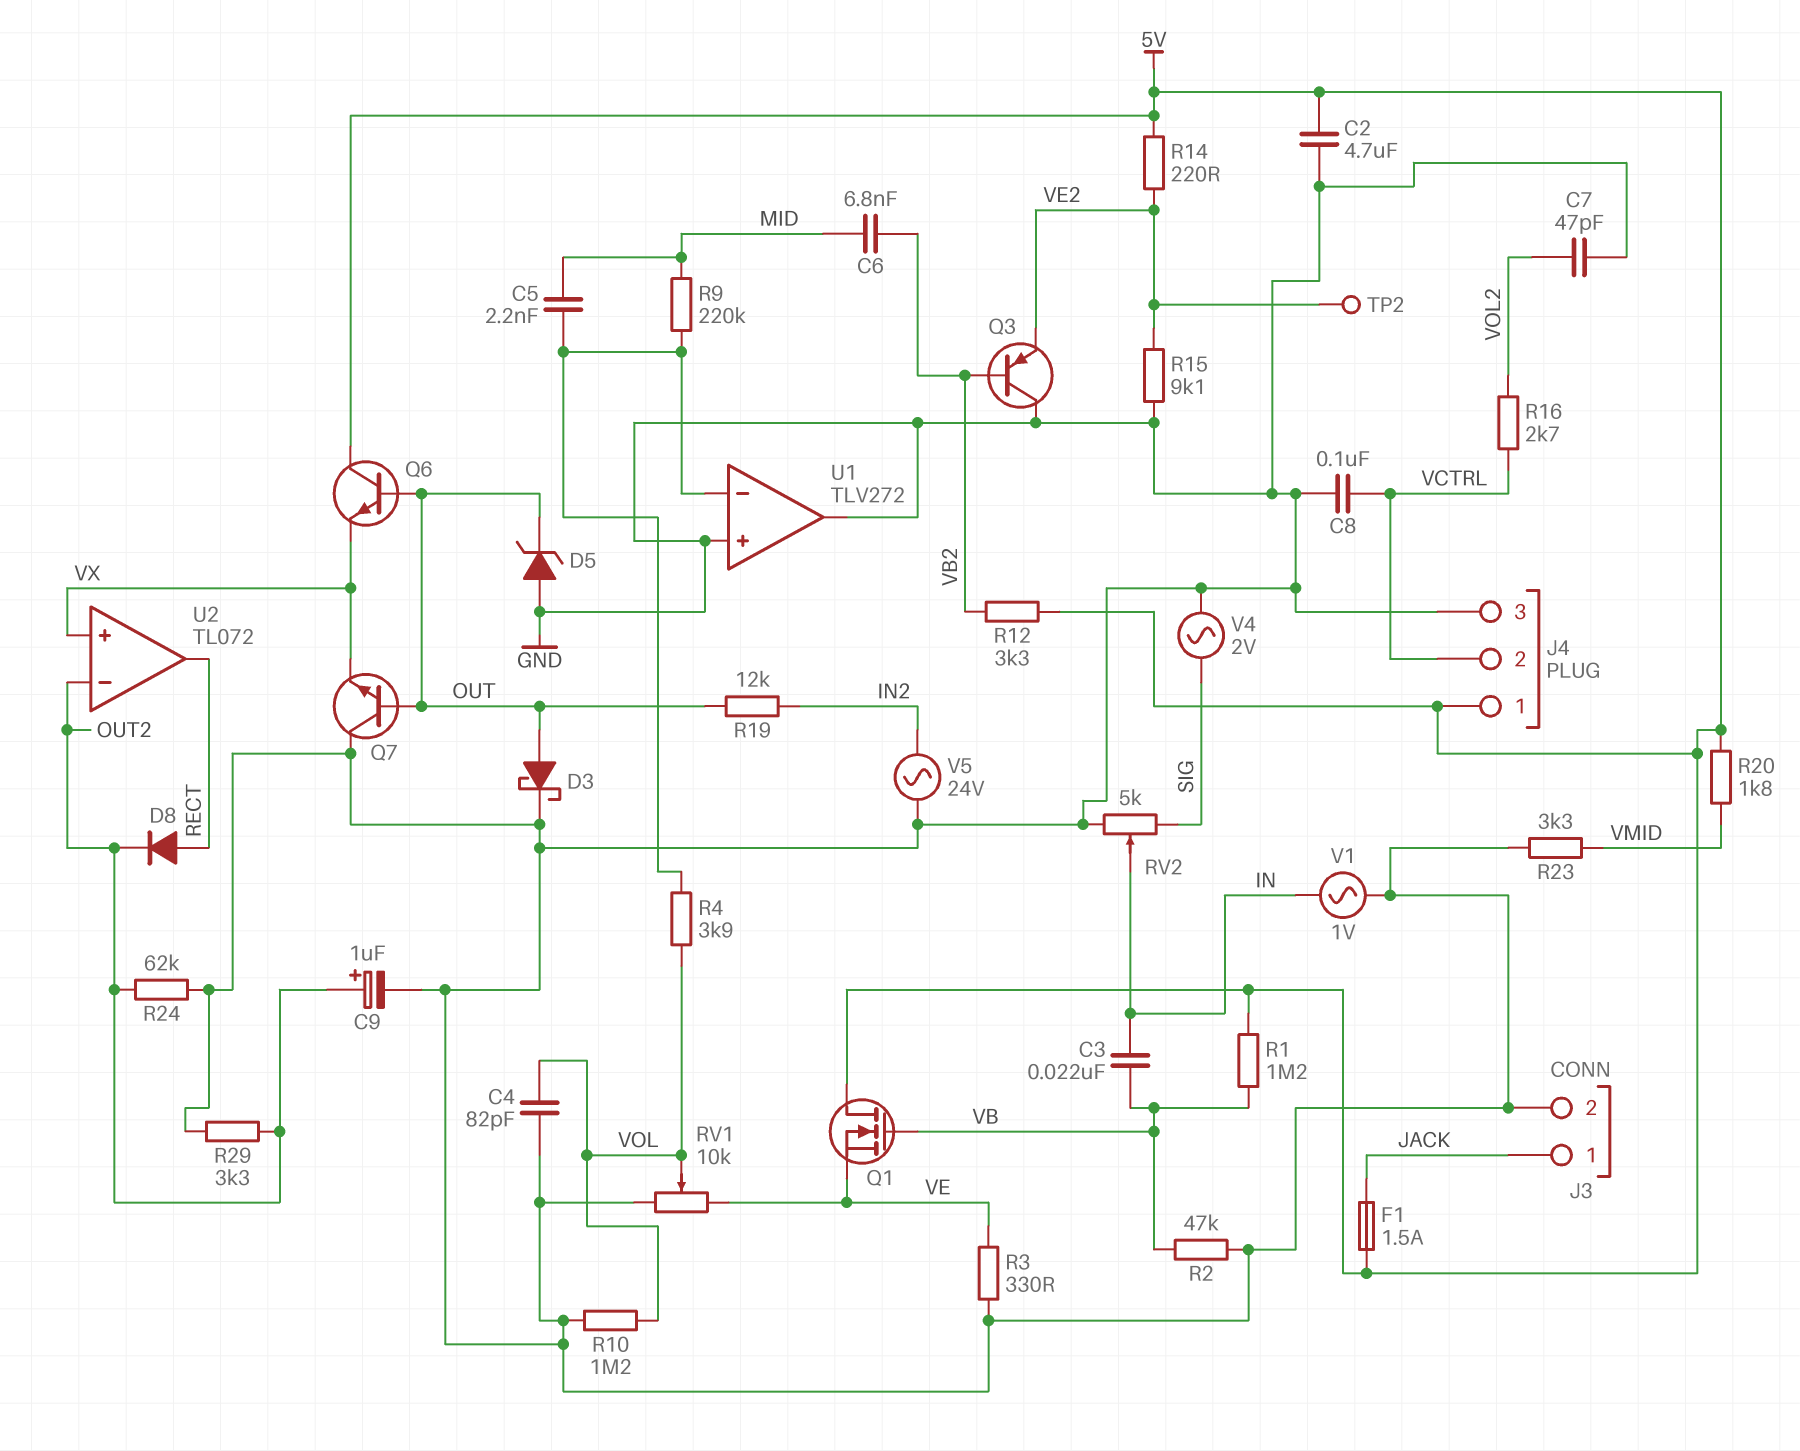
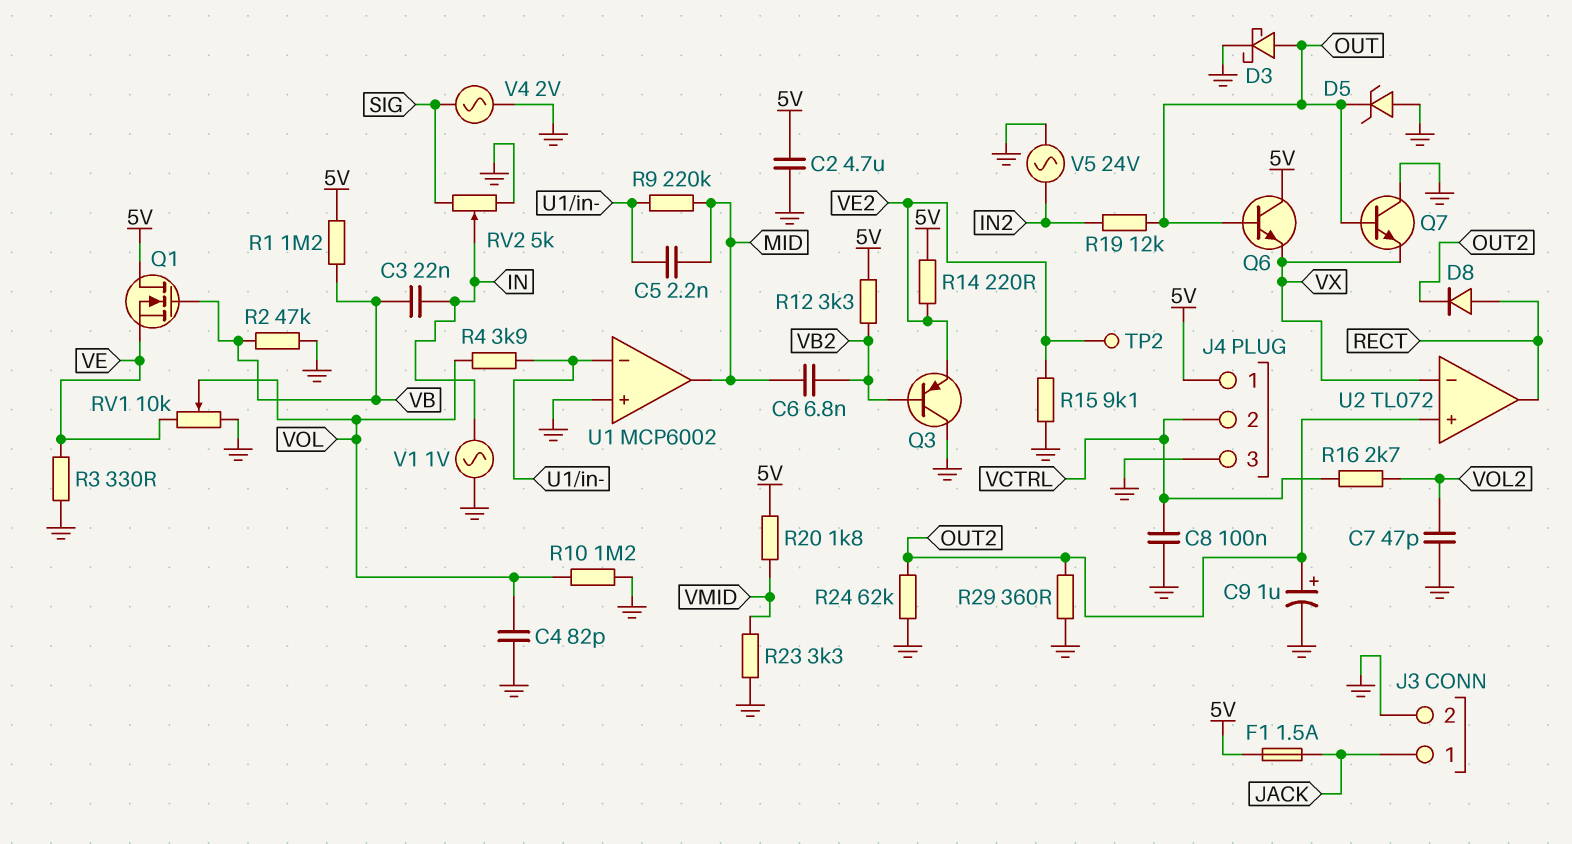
R29: 3.3k (GND, OUT2) -> 360 (GND, OUT2)
U1: TLV272 -> MCP6002
U1 pin out: GND -> MID
U2 pin in+: VX -> OUT2
U2 pin in-: OUT2 -> VX

